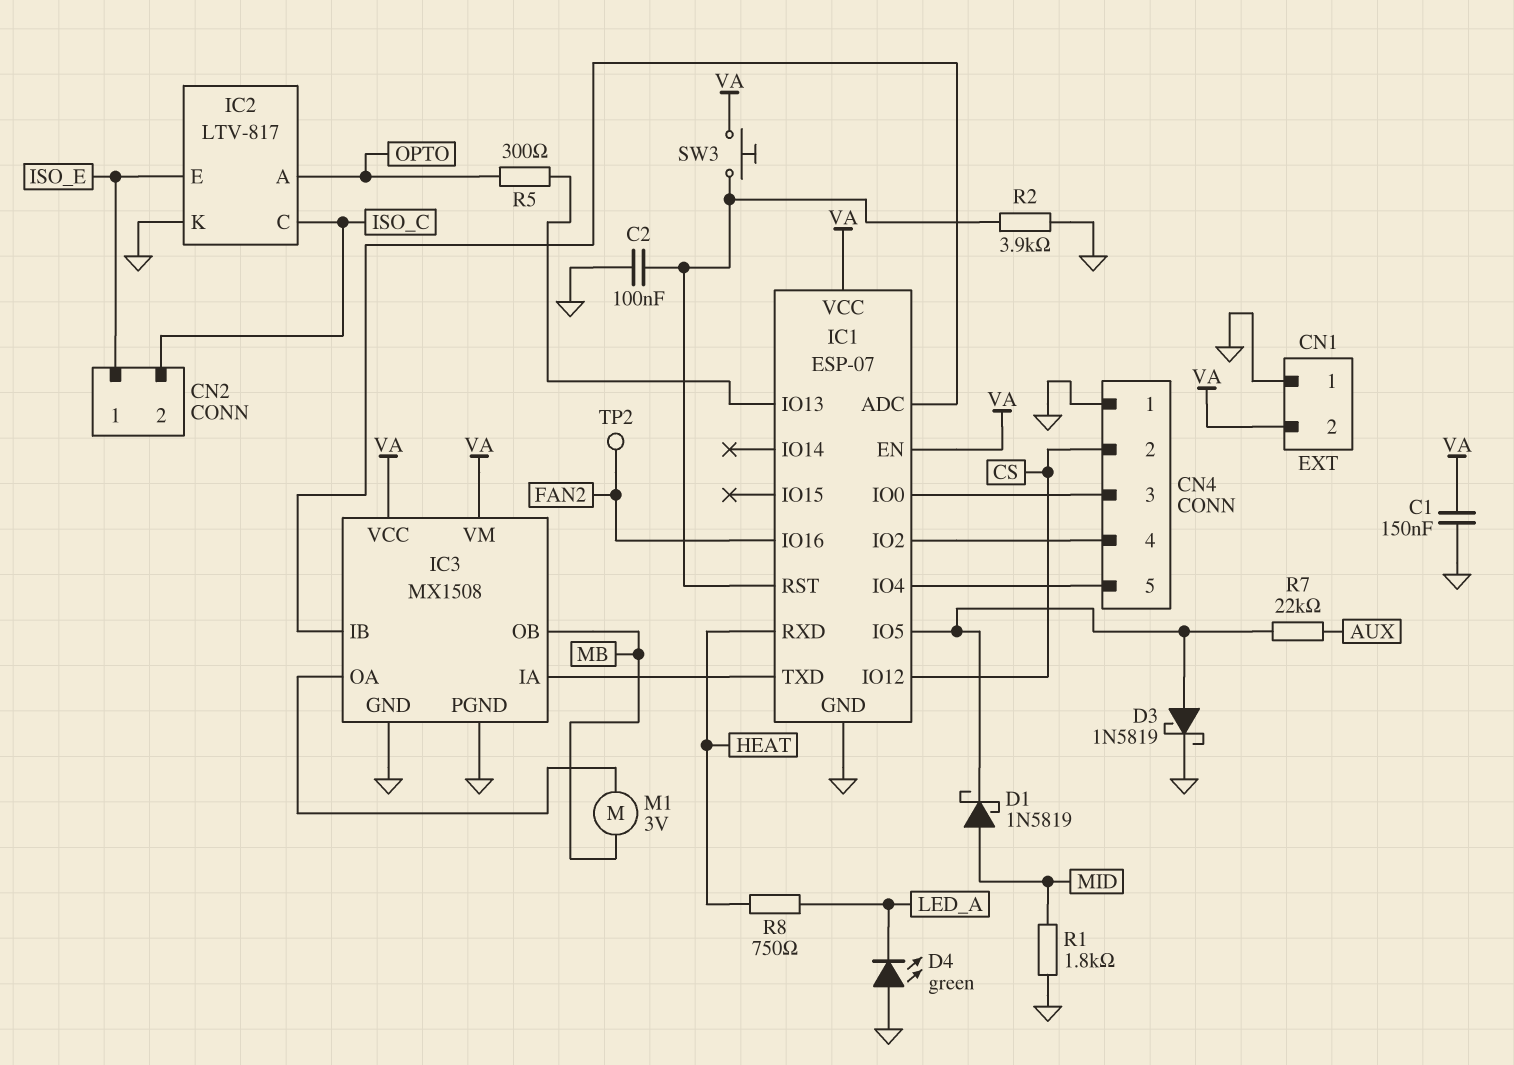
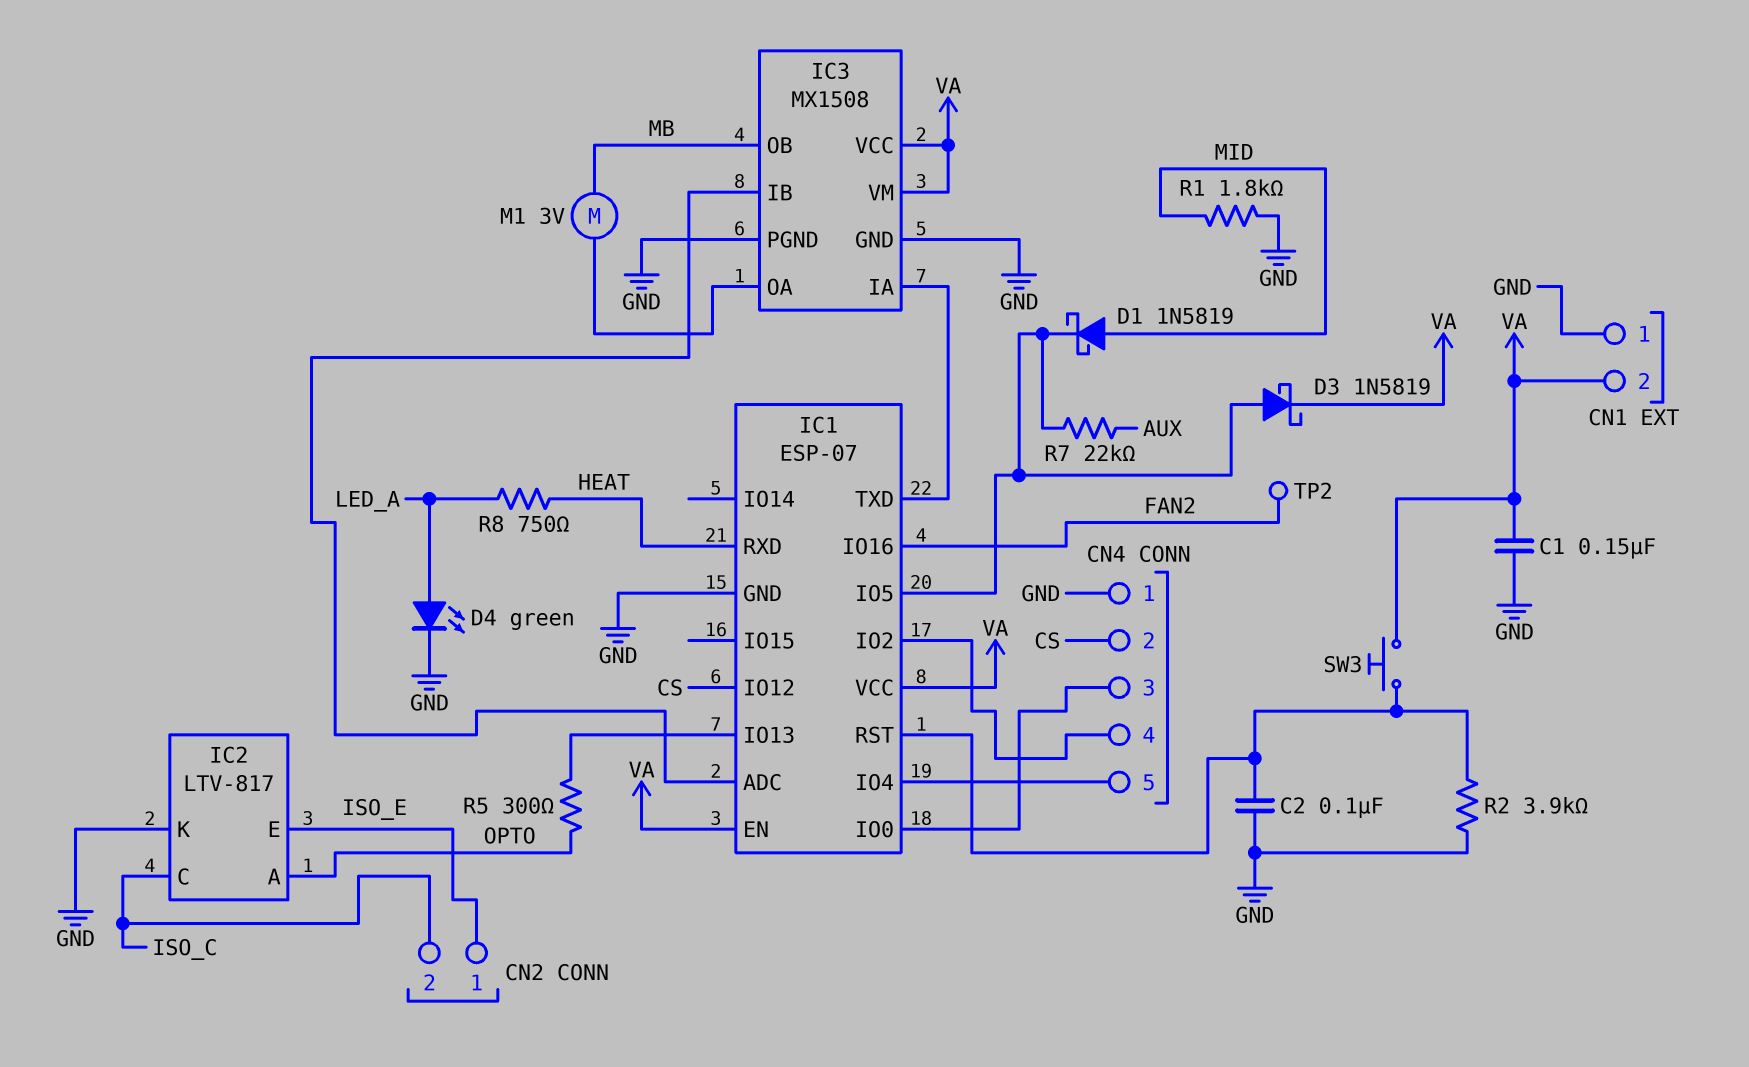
D3: schottky 1N5819 (A IC1/IO5, K GND) -> schottky 1N5819 (A IC1/IO5, K VA)
D4: LED green (A GND, K LED_A) -> LED green (A LED_A, K GND)

